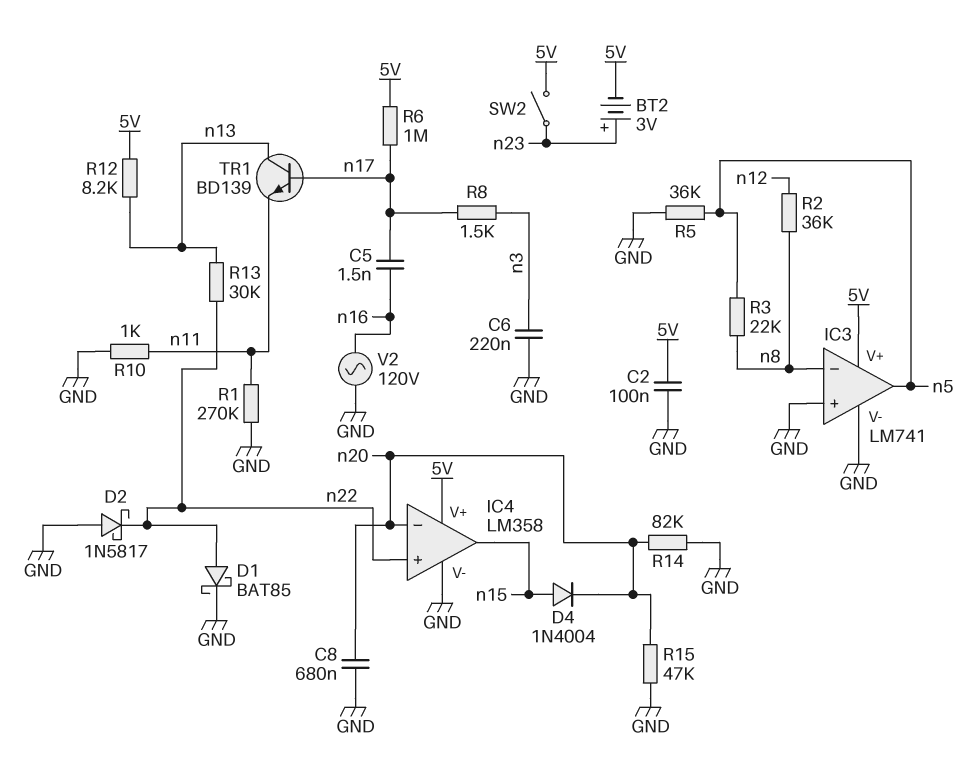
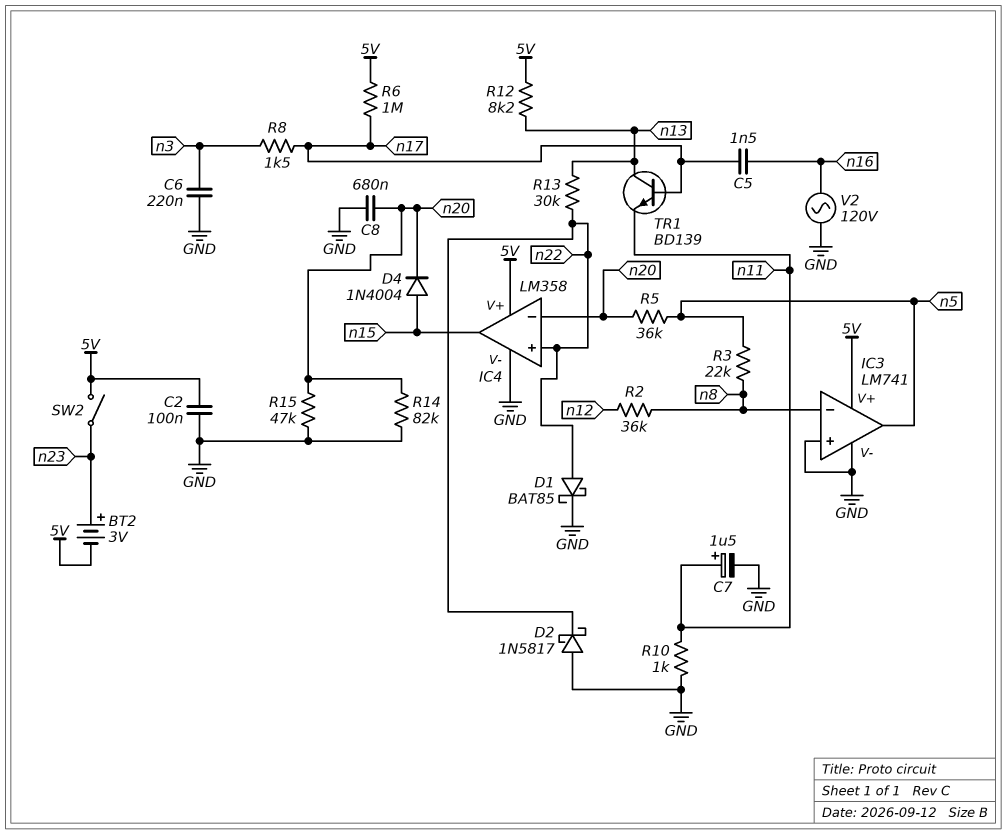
C7: none -> 1.5uF (plus n11, minus GND)
R1: 270k (GND, n11) -> none
R5: 36k (GND, n5) -> 36k (n5, n20)

